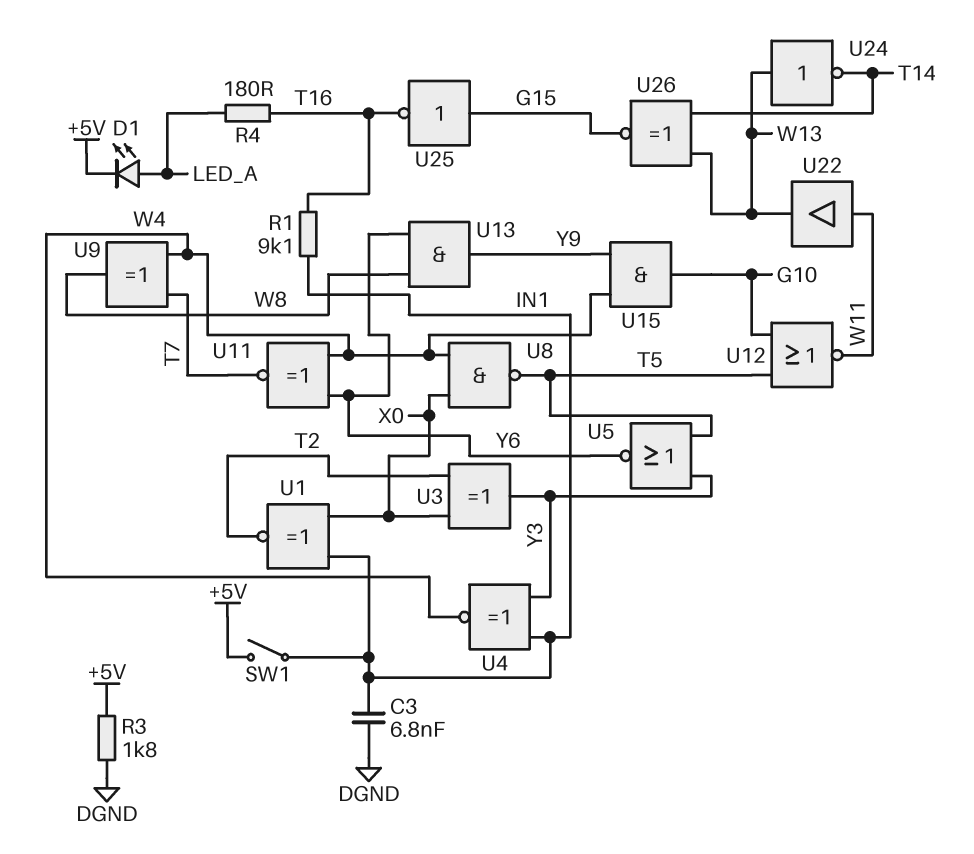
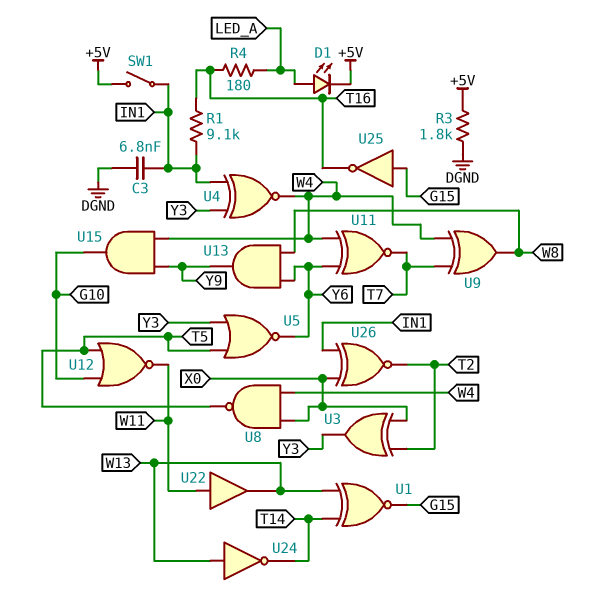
U1: XNOR (in IN1, in X0, out T2) -> XNOR (in T14, in W13, out G15)
U26: XNOR (in T14, in W13, out G15) -> XNOR (in IN1, in X0, out T2)

